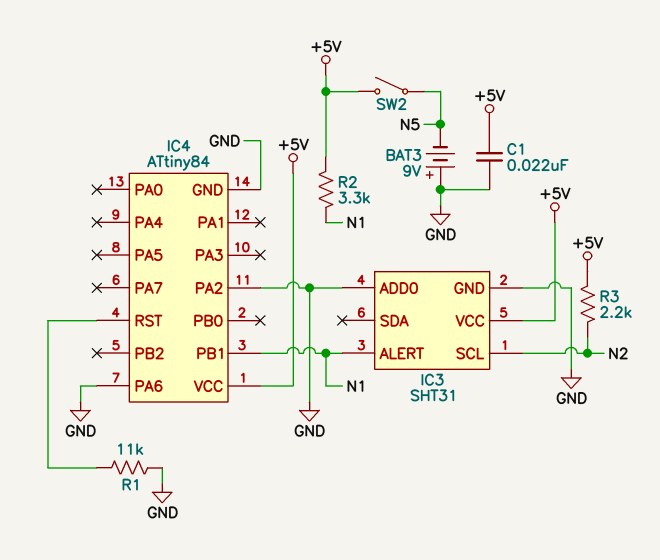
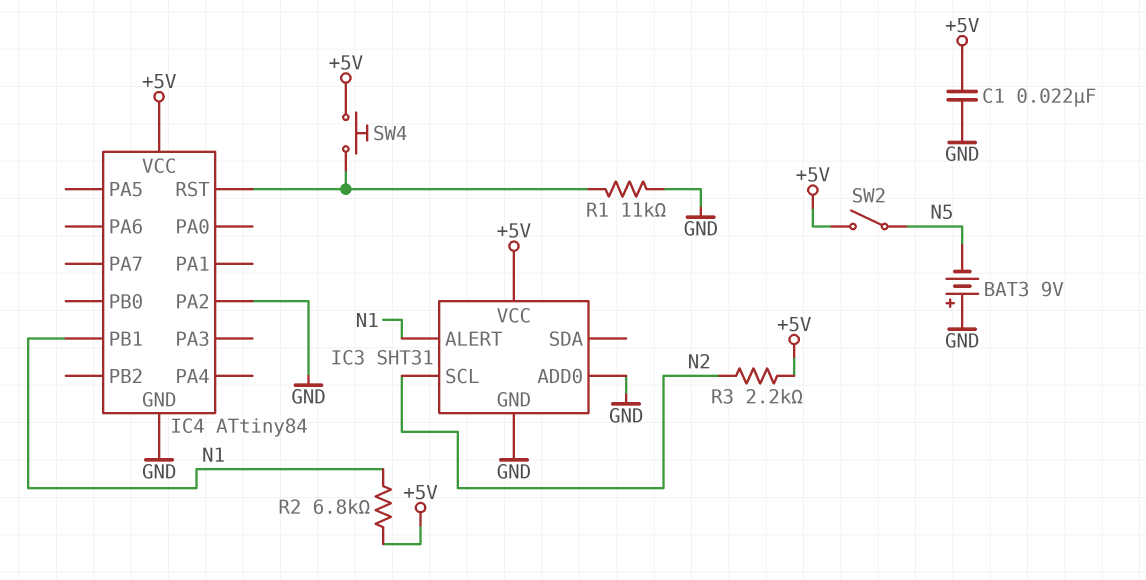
IC4 pin PA6: GND -> none
R2: 3.3k (+5V, N1) -> 6.8k (+5V, N1)
SW4: none -> button (+5V, IC4/RST)

